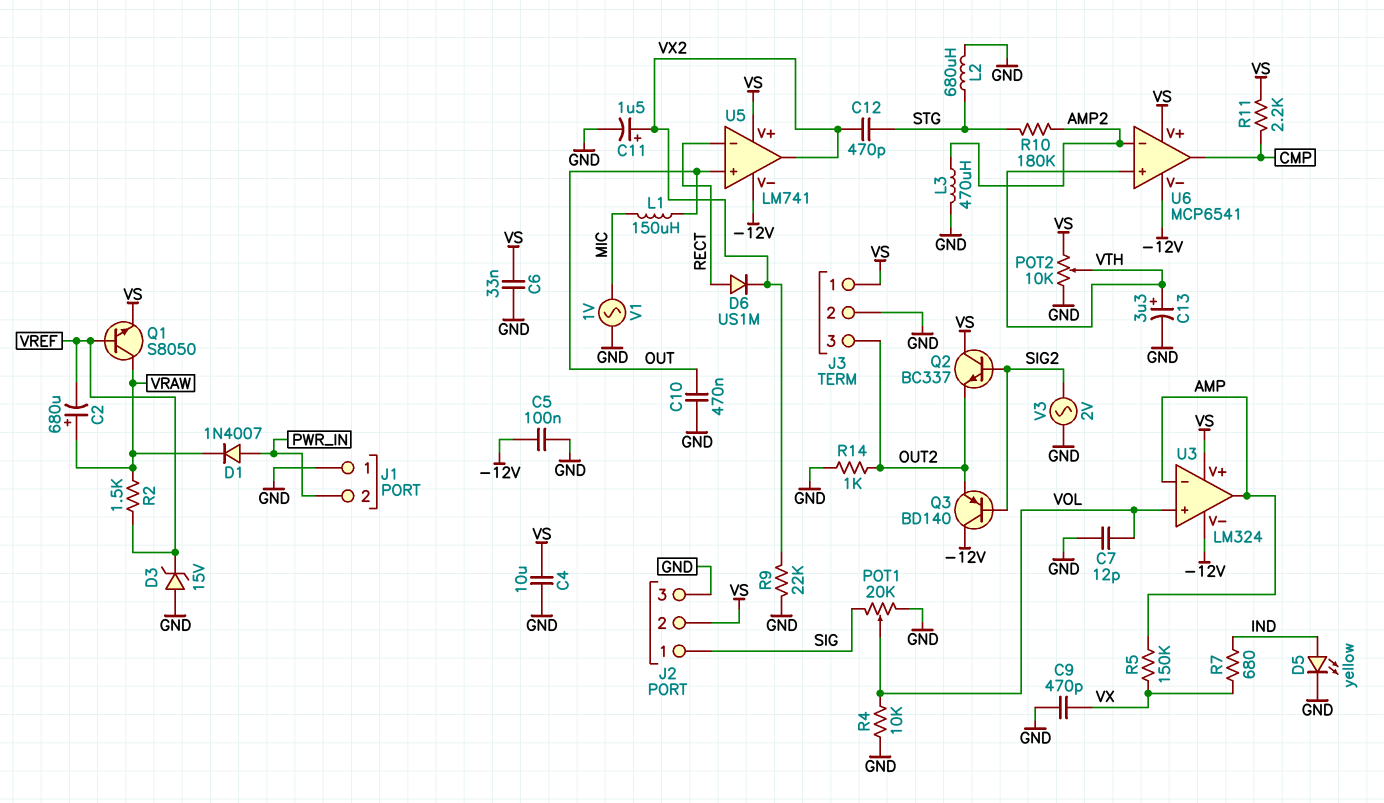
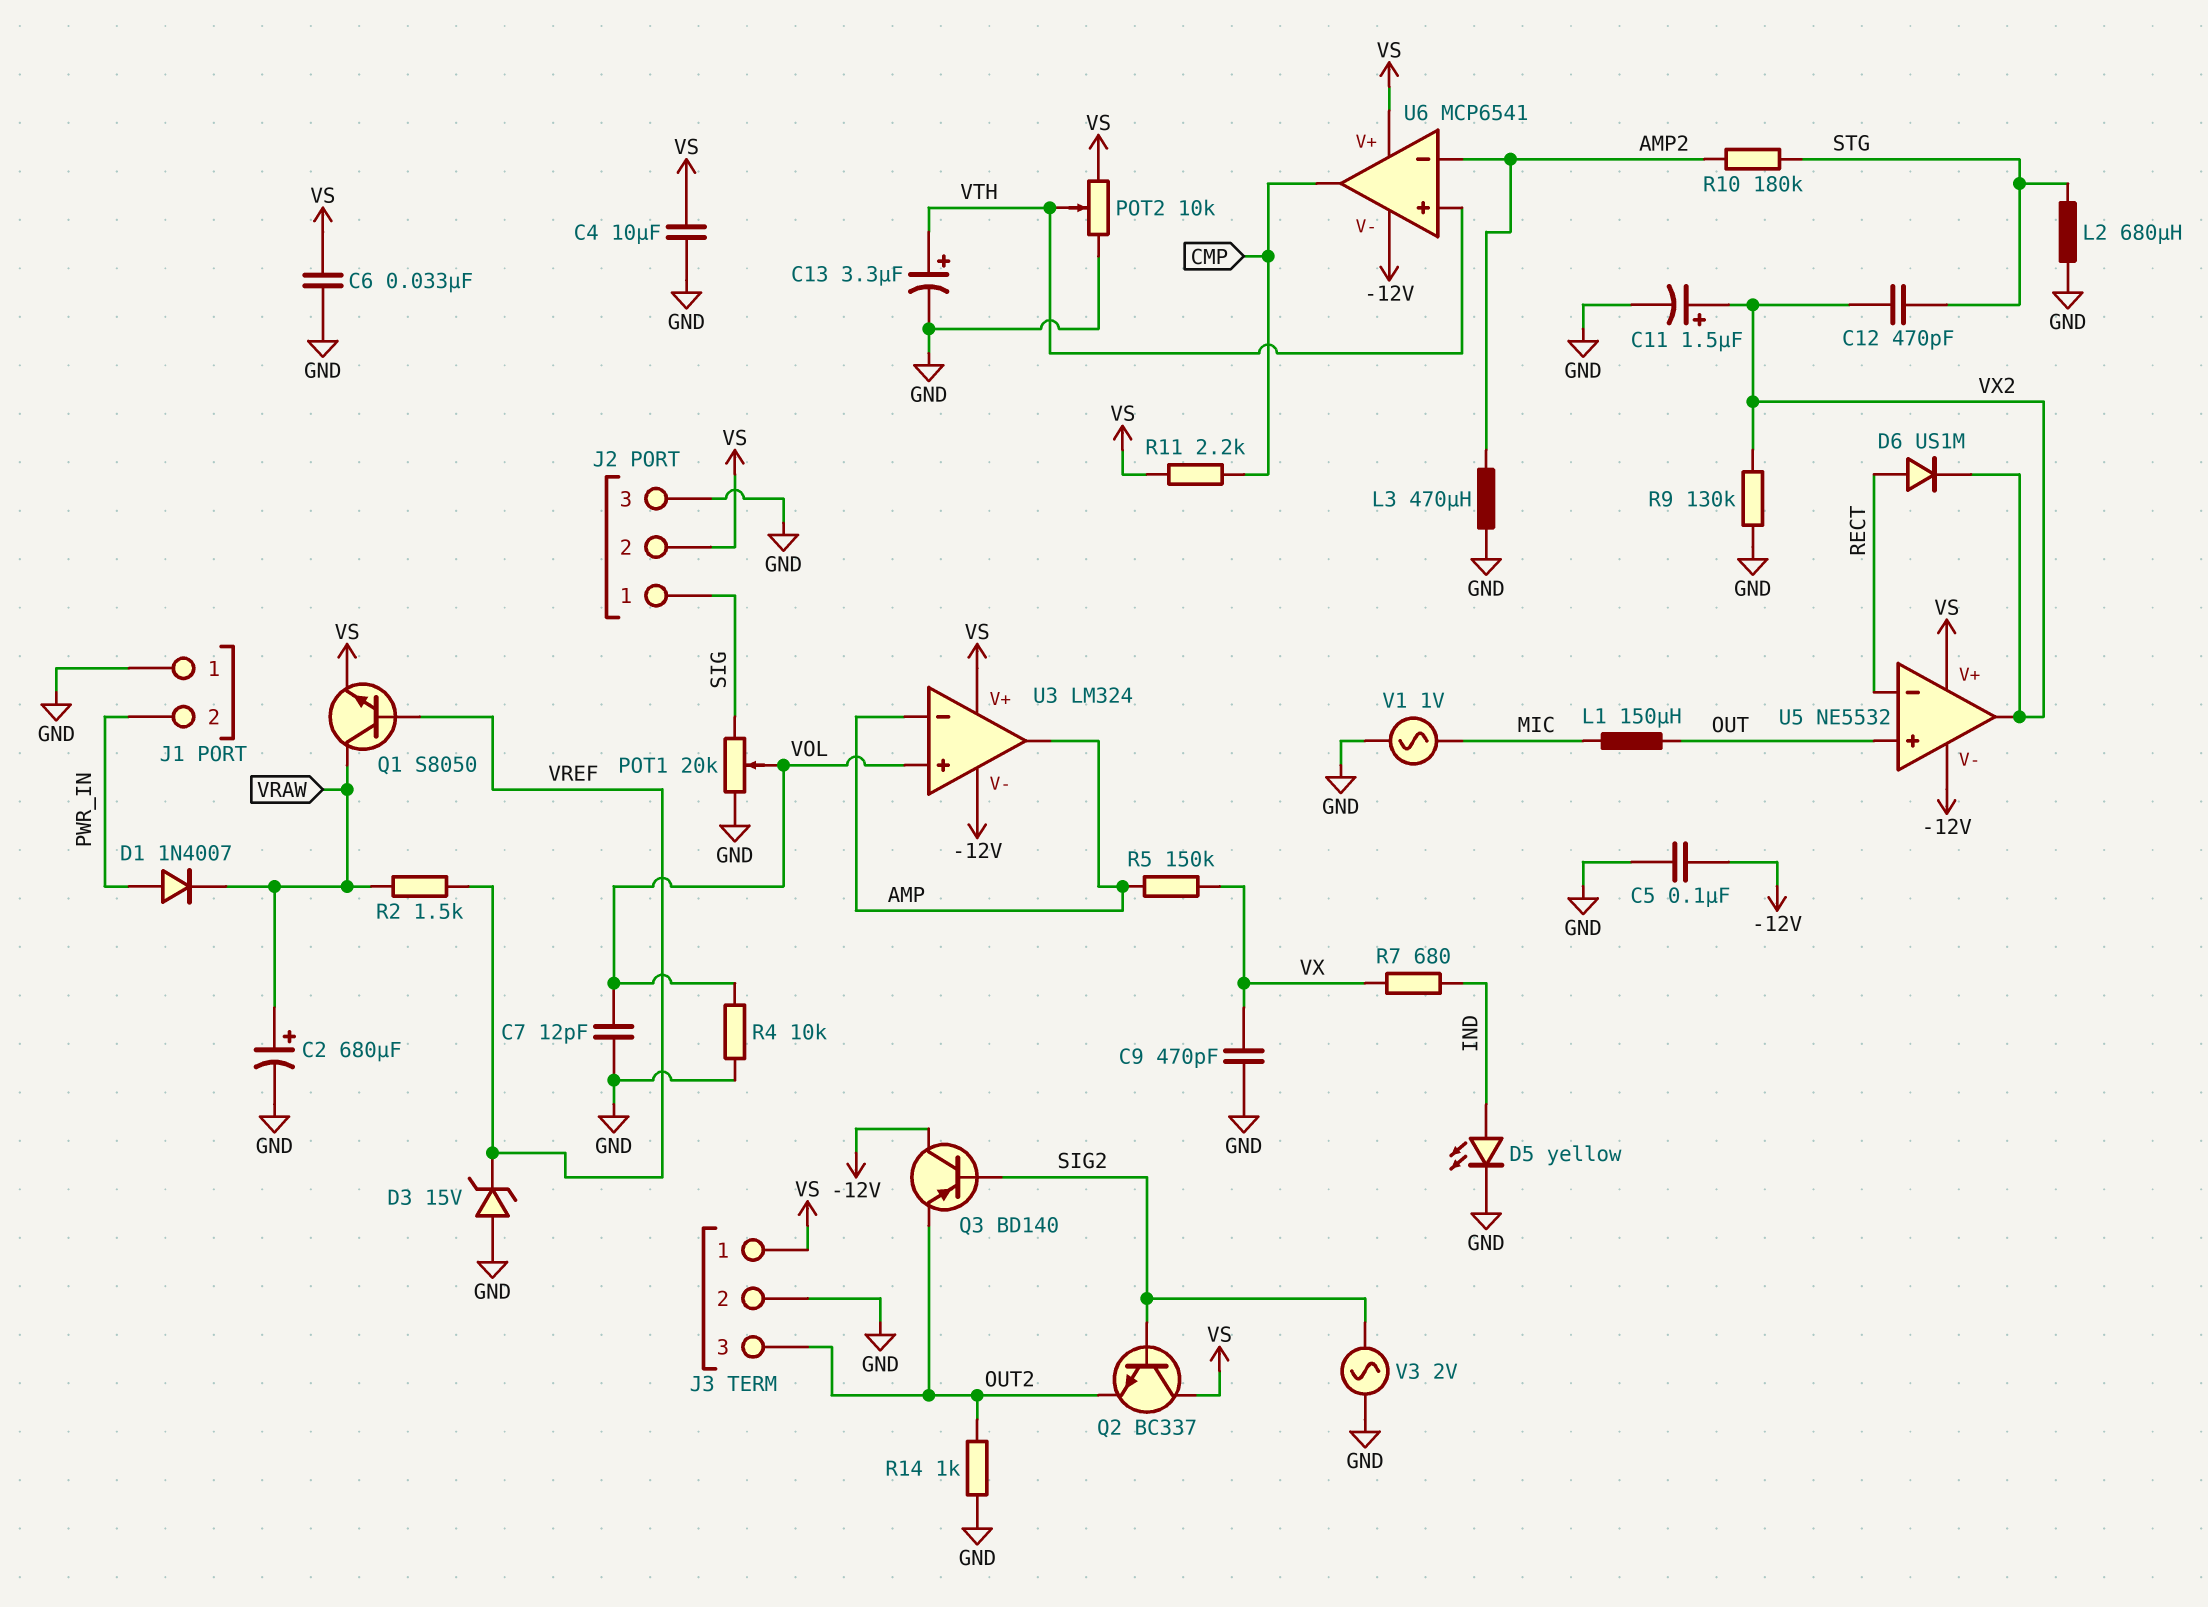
C2: 680uF (plus VRAW, minus VREF) -> 680uF (plus VRAW, minus GND)
C10: 470nF (GND, OUT) -> none
R9: 22k (GND, VX2) -> 130k (GND, VX2)
U5: LM741 -> NE5532

